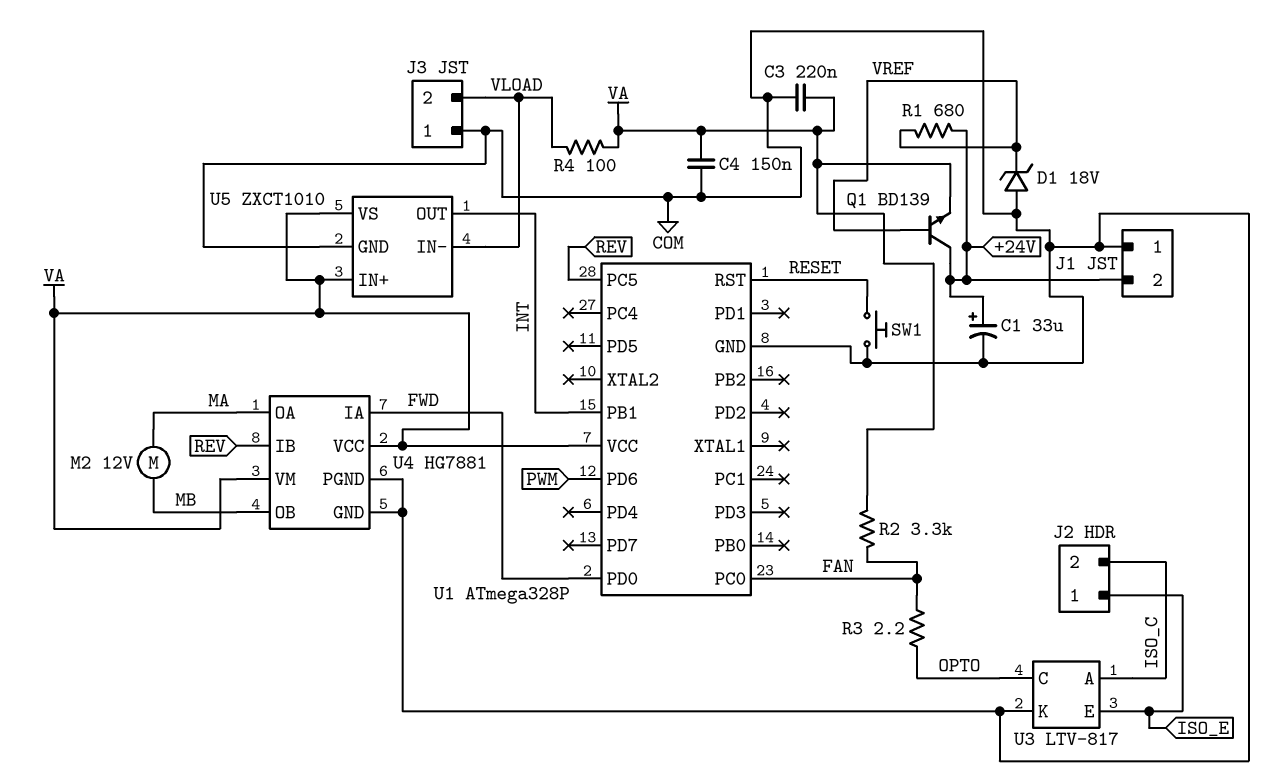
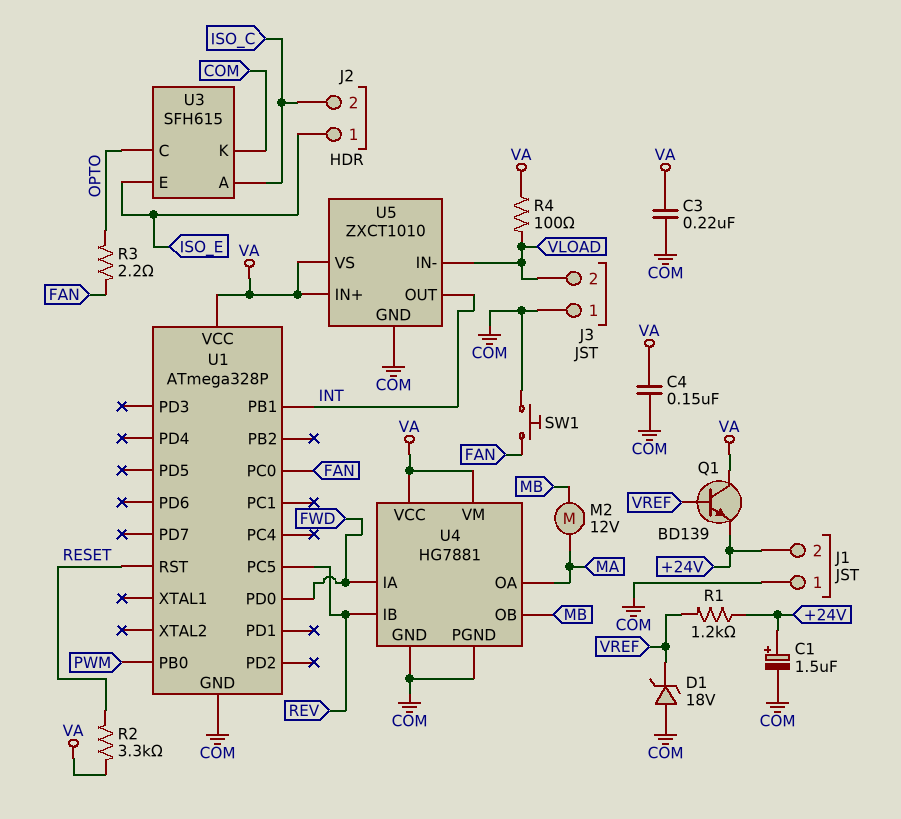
C1: 33uF (plus +24V, minus COM) -> 1.5uF (plus +24V, minus COM)
Q1: NPN BD139 (B VREF, C +24V, E VA) -> NPN BD139 (B VREF, C VA, E +24V)
R1: 680 (+24V, VREF) -> 1.2k (+24V, VREF)
R2: 3.3k (FAN, VA) -> 3.3k (RESET, VA)
SW1: button (COM, RESET) -> button (COM, FAN)
U1 pin PB0: none -> PWM
U1 pin PD6: PWM -> none
U3: LTV-817 -> SFH615

